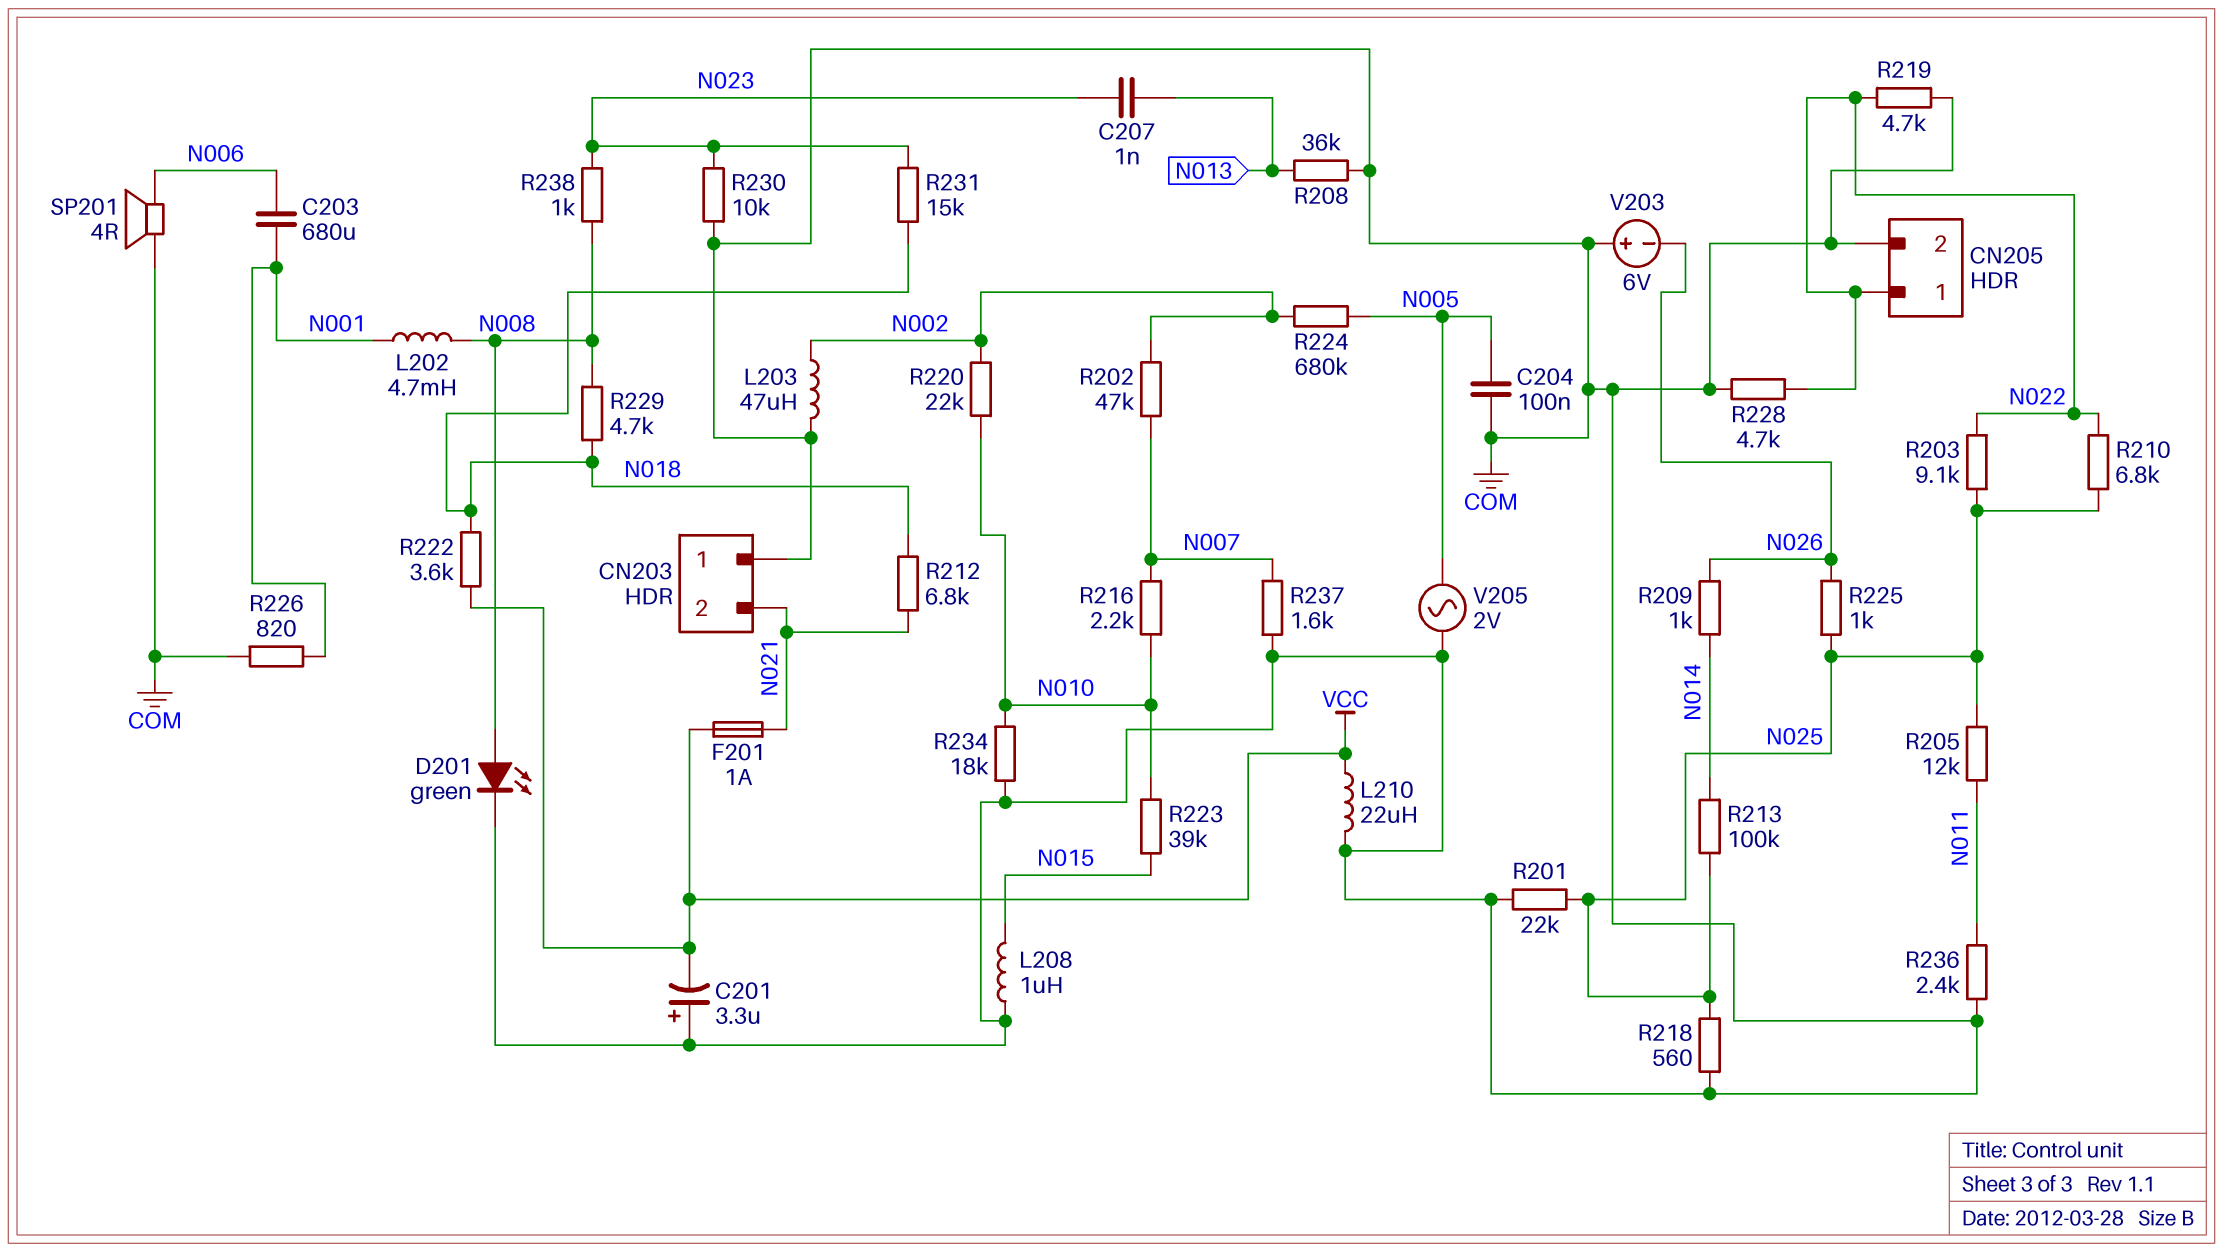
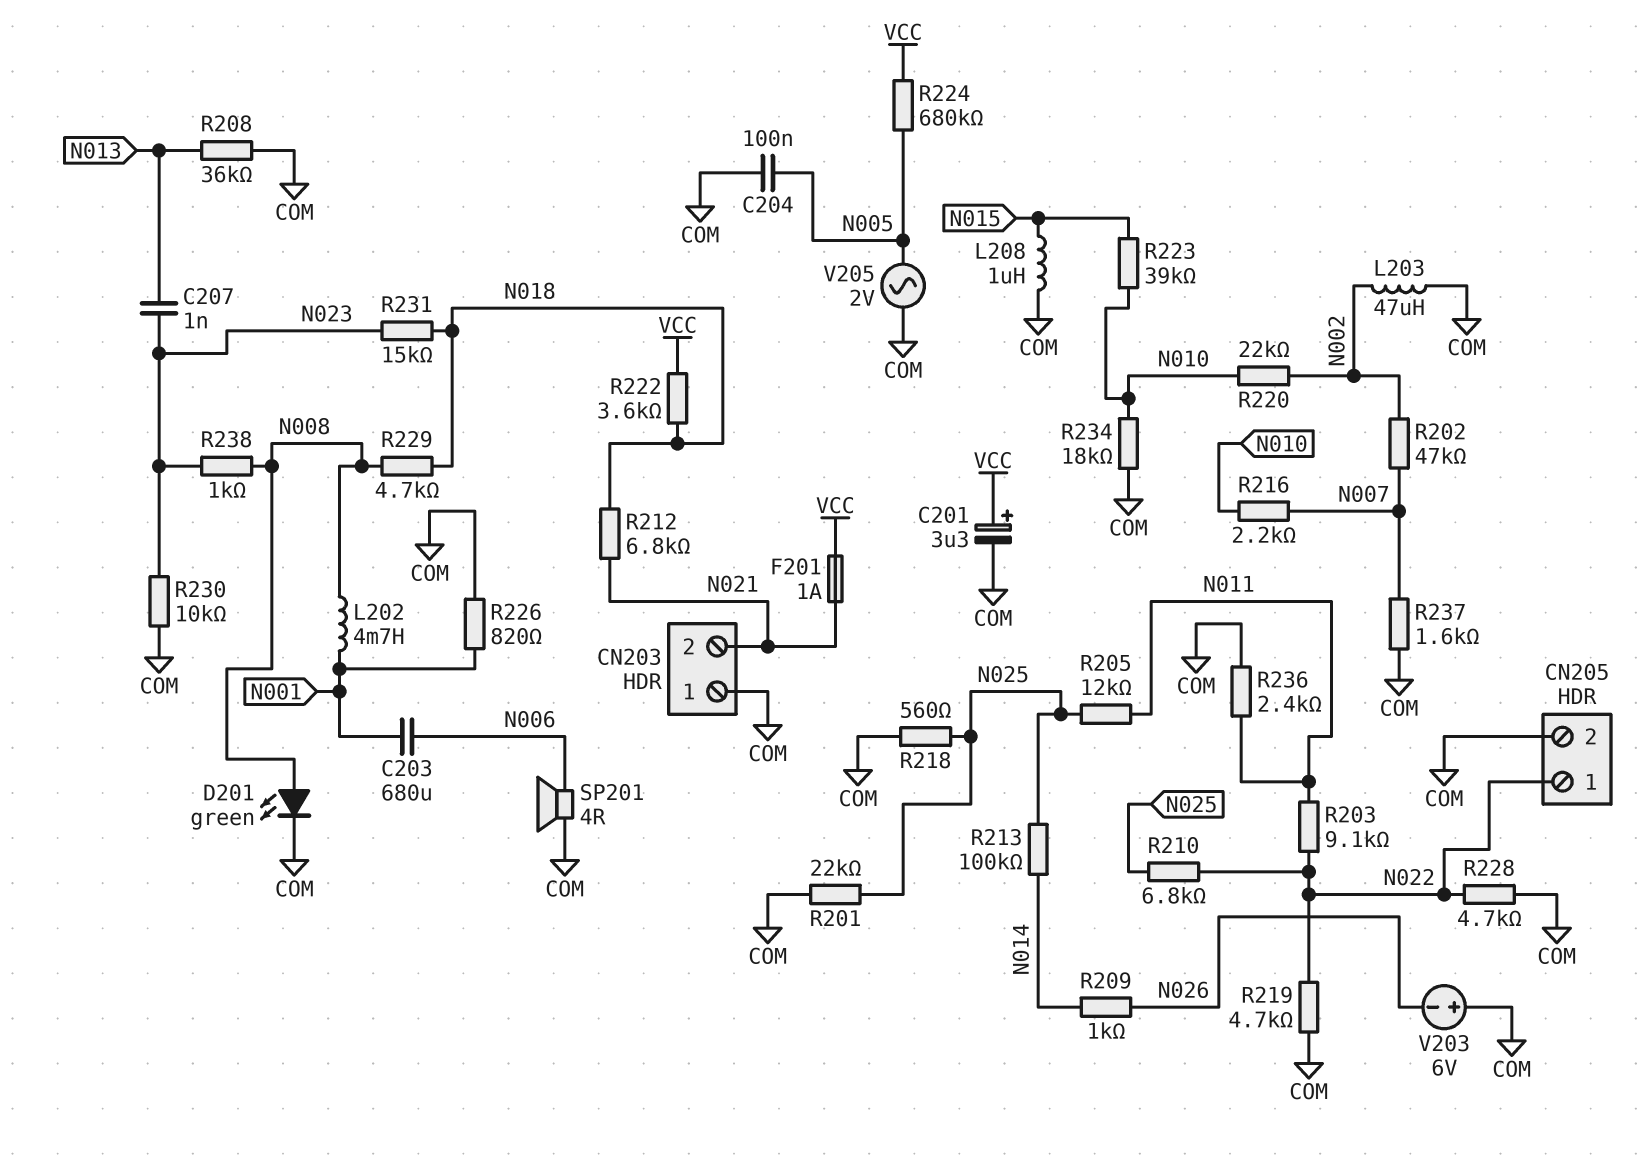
C201: 3.3uF (plus COM, minus VCC) -> 3.3uF (plus VCC, minus COM)
L210: 22uH (COM, VCC) -> none
R203: 9.1k (N022, N025) -> 9.1k (N011, N022)
R224: 680k (N002, N005) -> 680k (N005, VCC)
R225: 1k (N025, N026) -> none

